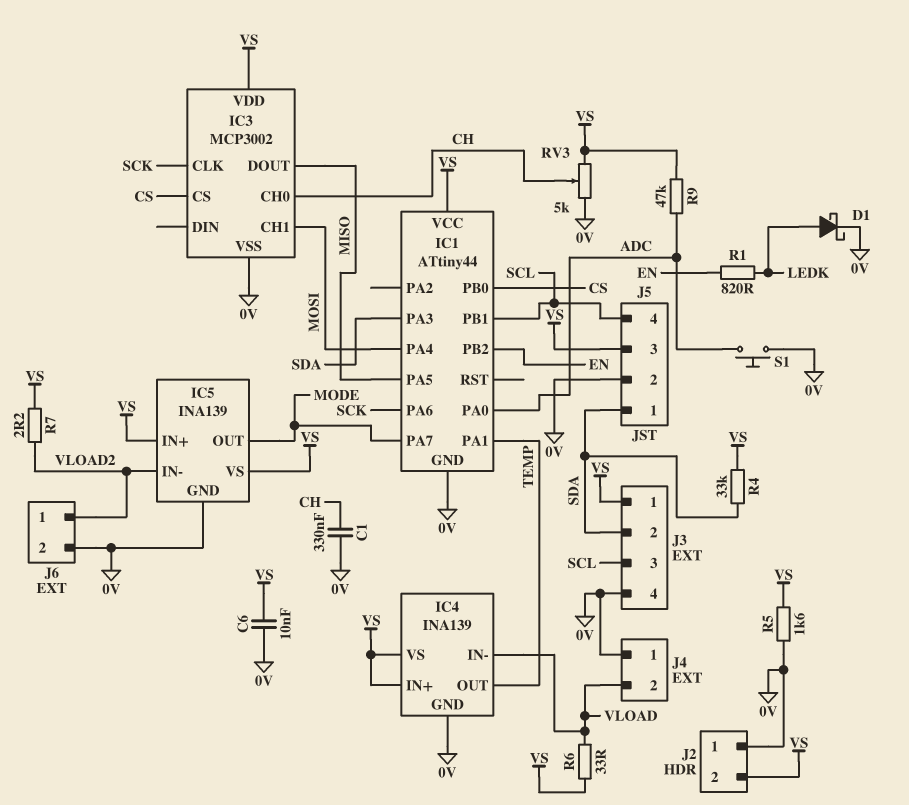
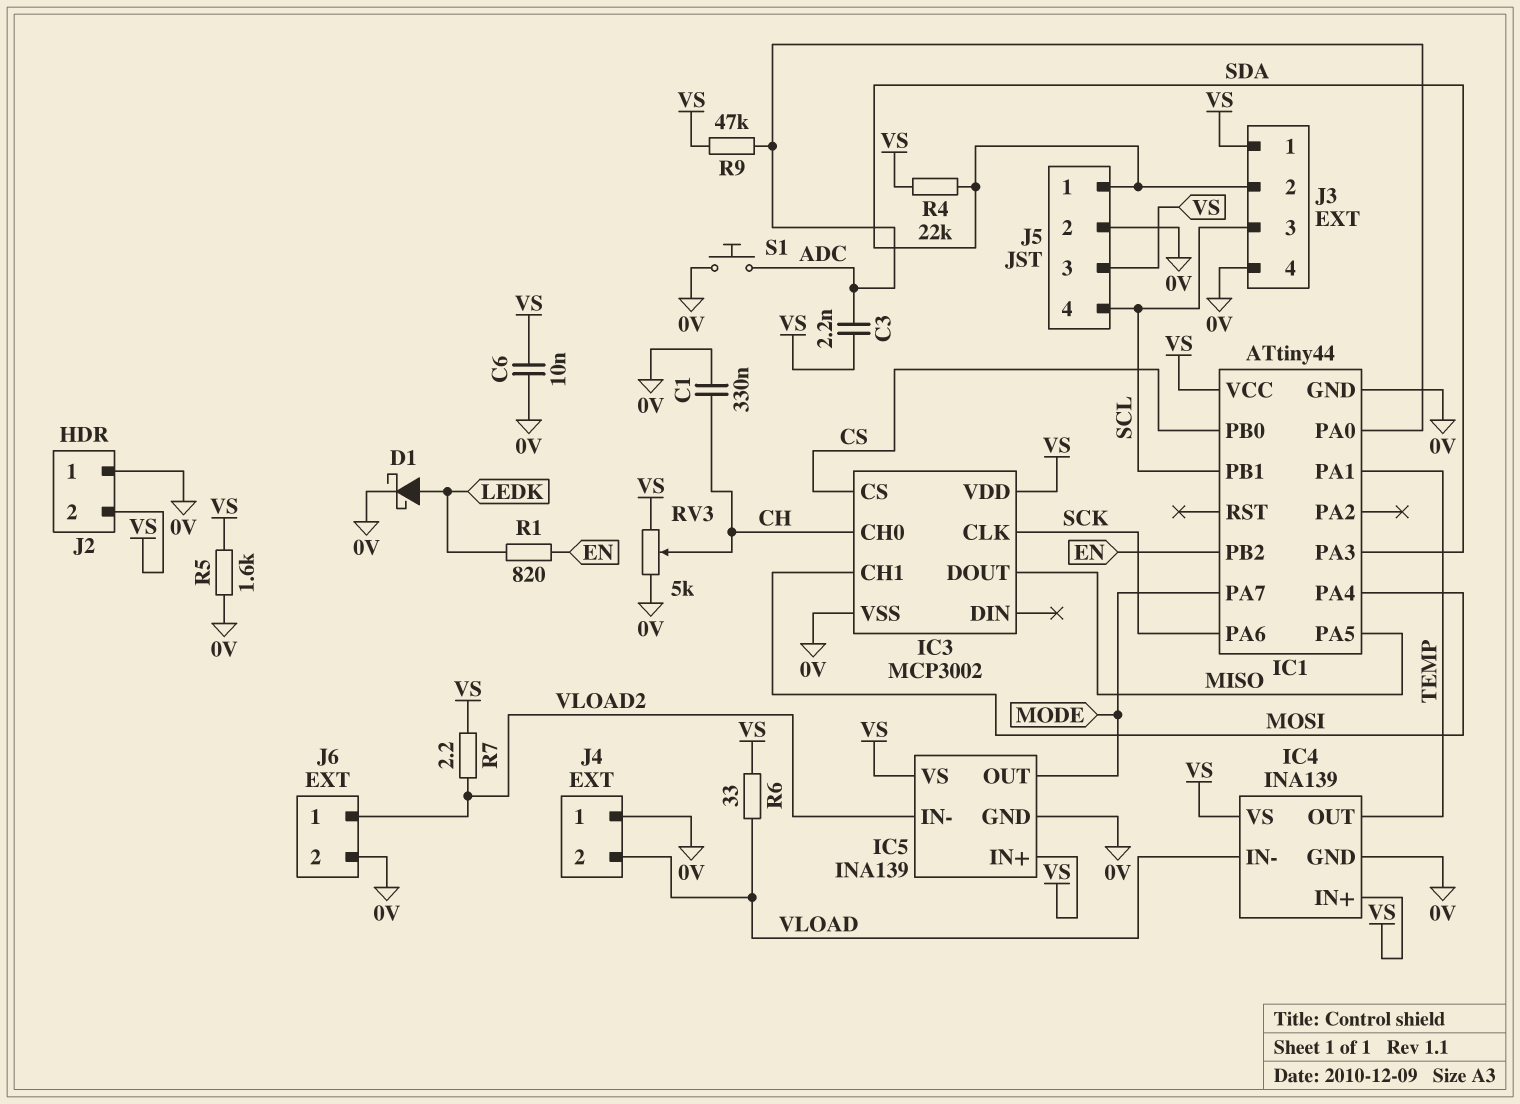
C3: none -> 2.2nF (ADC, VS)
R4: 33k (SDA, VS) -> 22k (SDA, VS)

